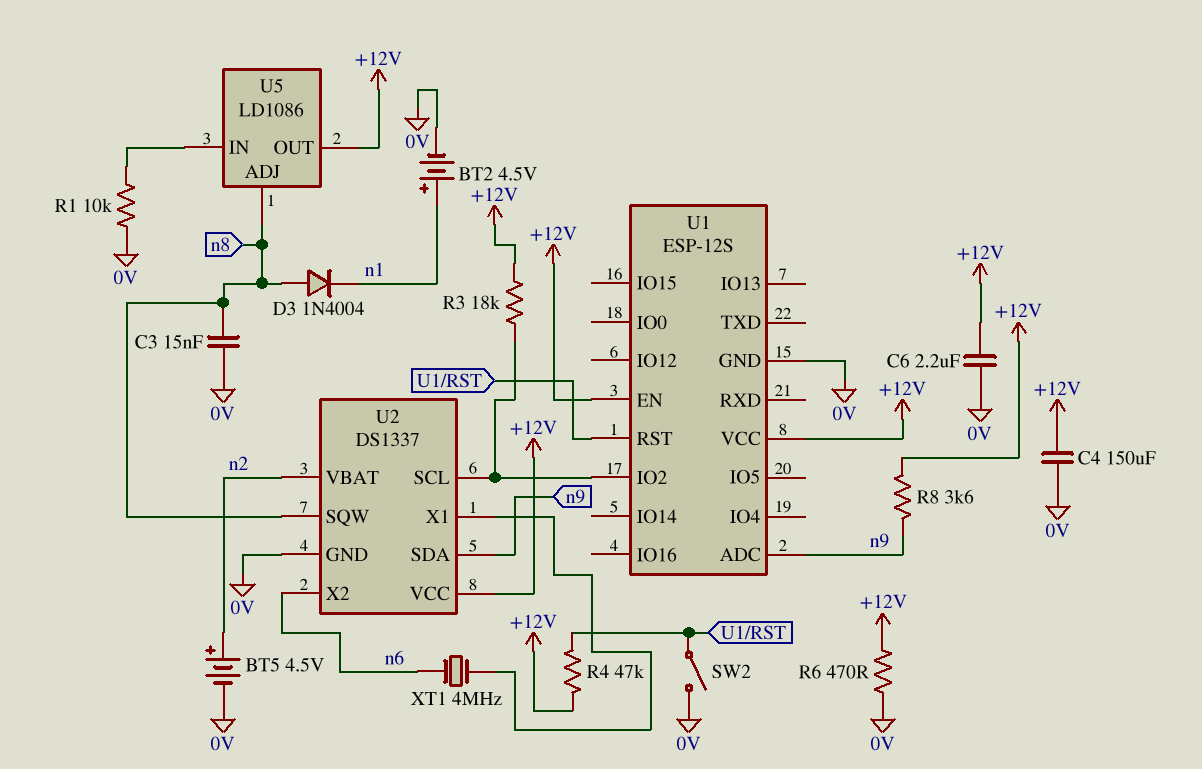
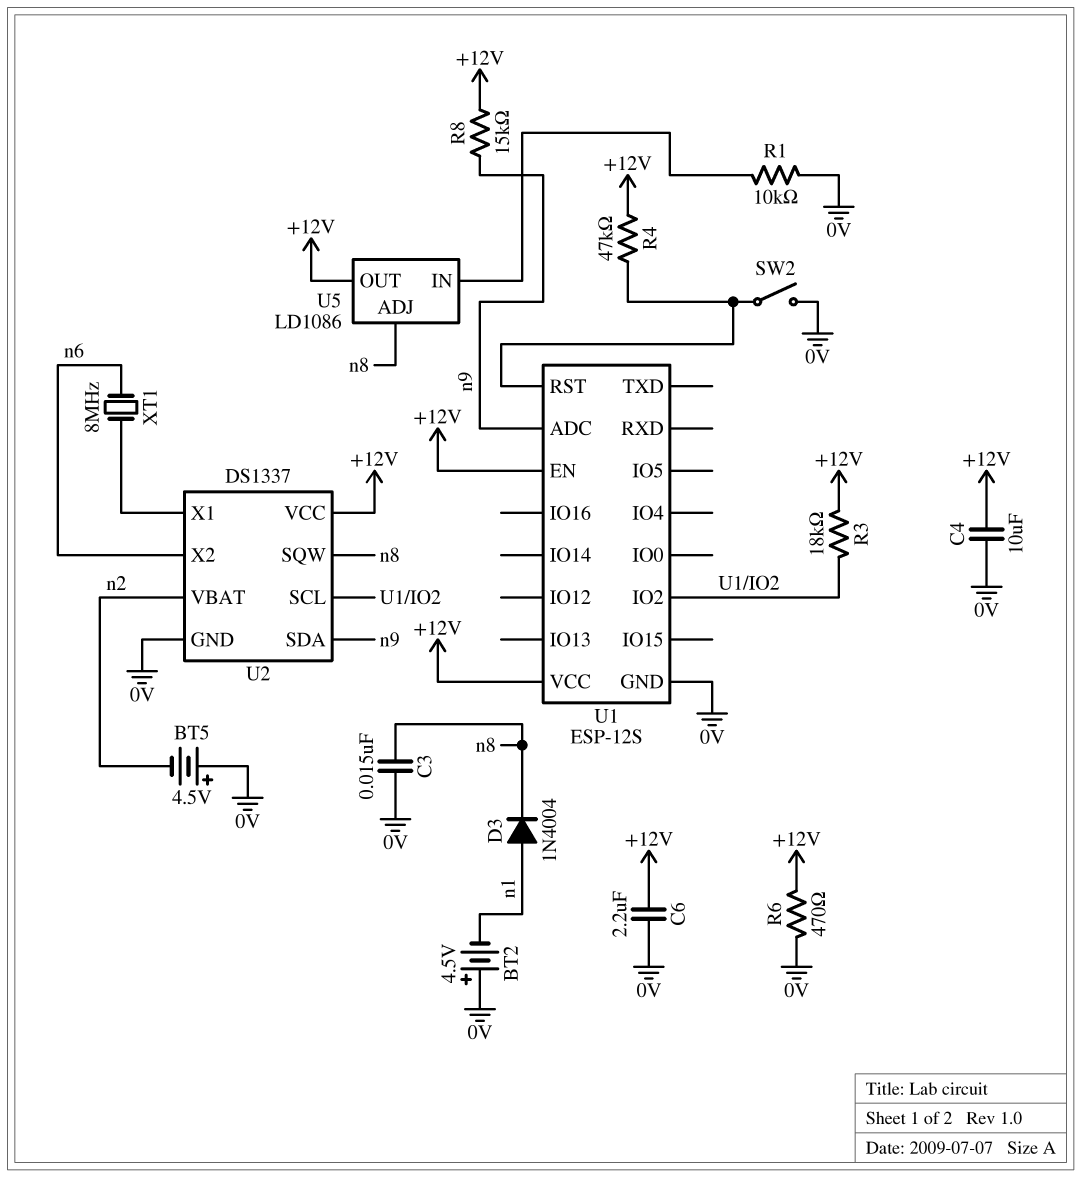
BT2: 4.5V (plus n1, minus 0V) -> 4.5V (plus 0V, minus n1)
BT5: 4.5V (plus n2, minus 0V) -> 4.5V (plus 0V, minus n2)
C4: 150uF (+12V, 0V) -> 10uF (+12V, 0V)
D3: diode 1N4004 (A n8, K n1) -> diode 1N4004 (A n1, K n8)
R8: 3.6k (+12V, n9) -> 15k (+12V, n9)
XT1: 4MHz (U2/X1, n6) -> 8MHz (U2/X1, n6)

